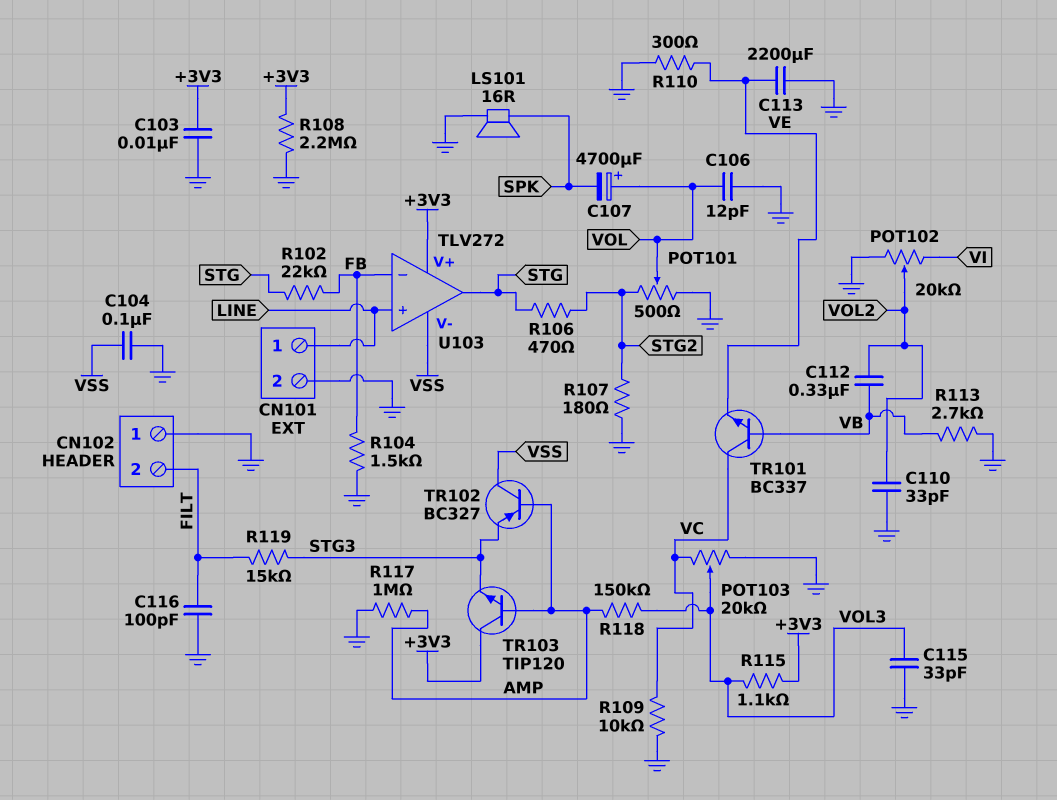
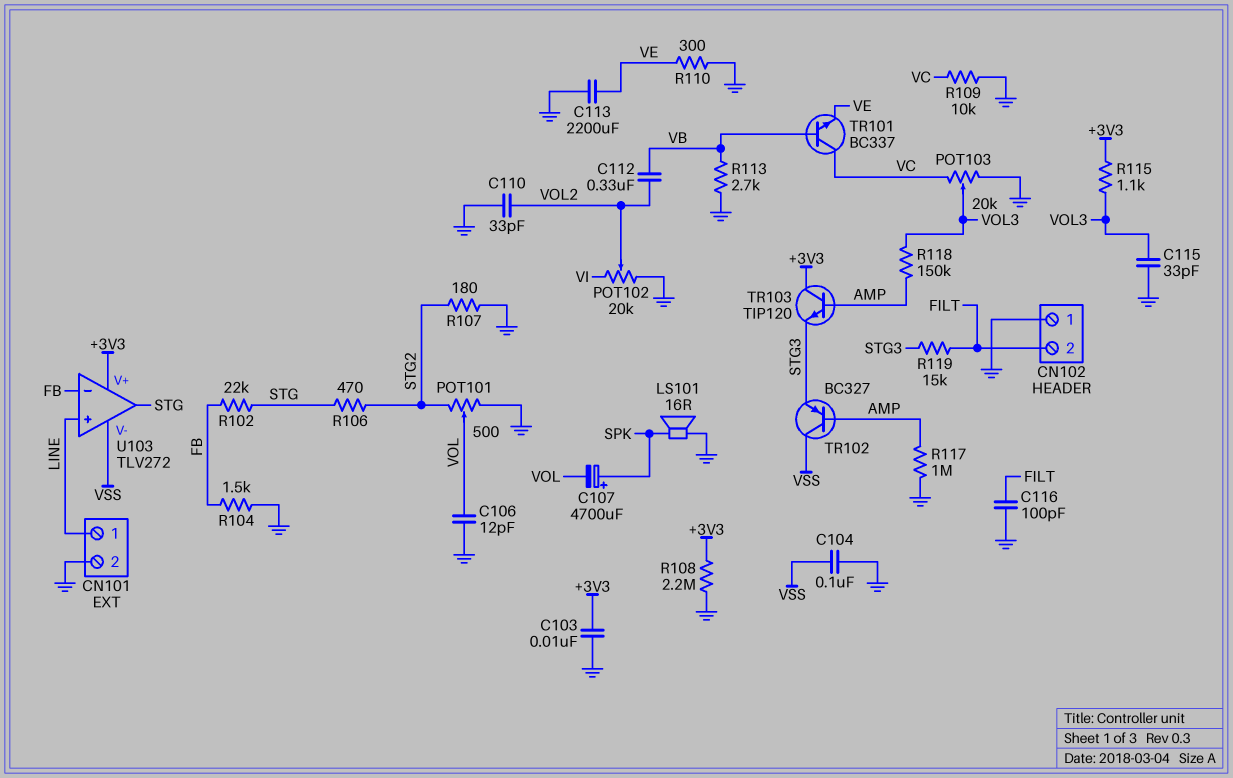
C107: 4700uF (plus VOL, minus SPK) -> 4700uF (plus SPK, minus VOL)

